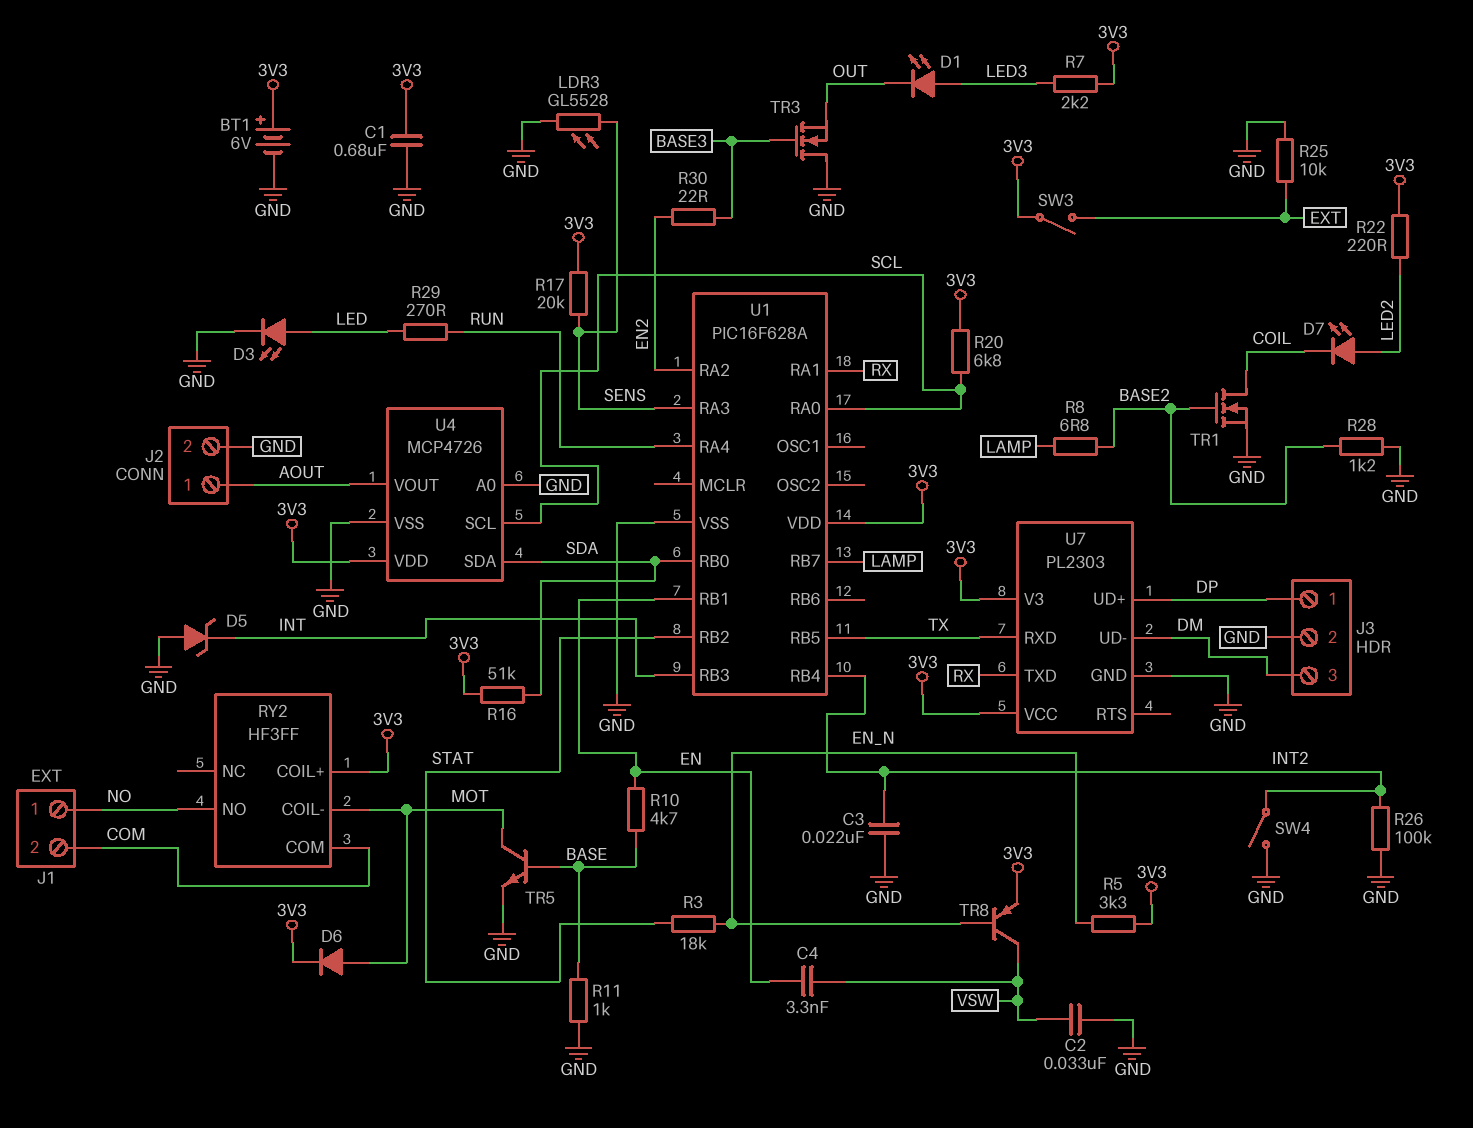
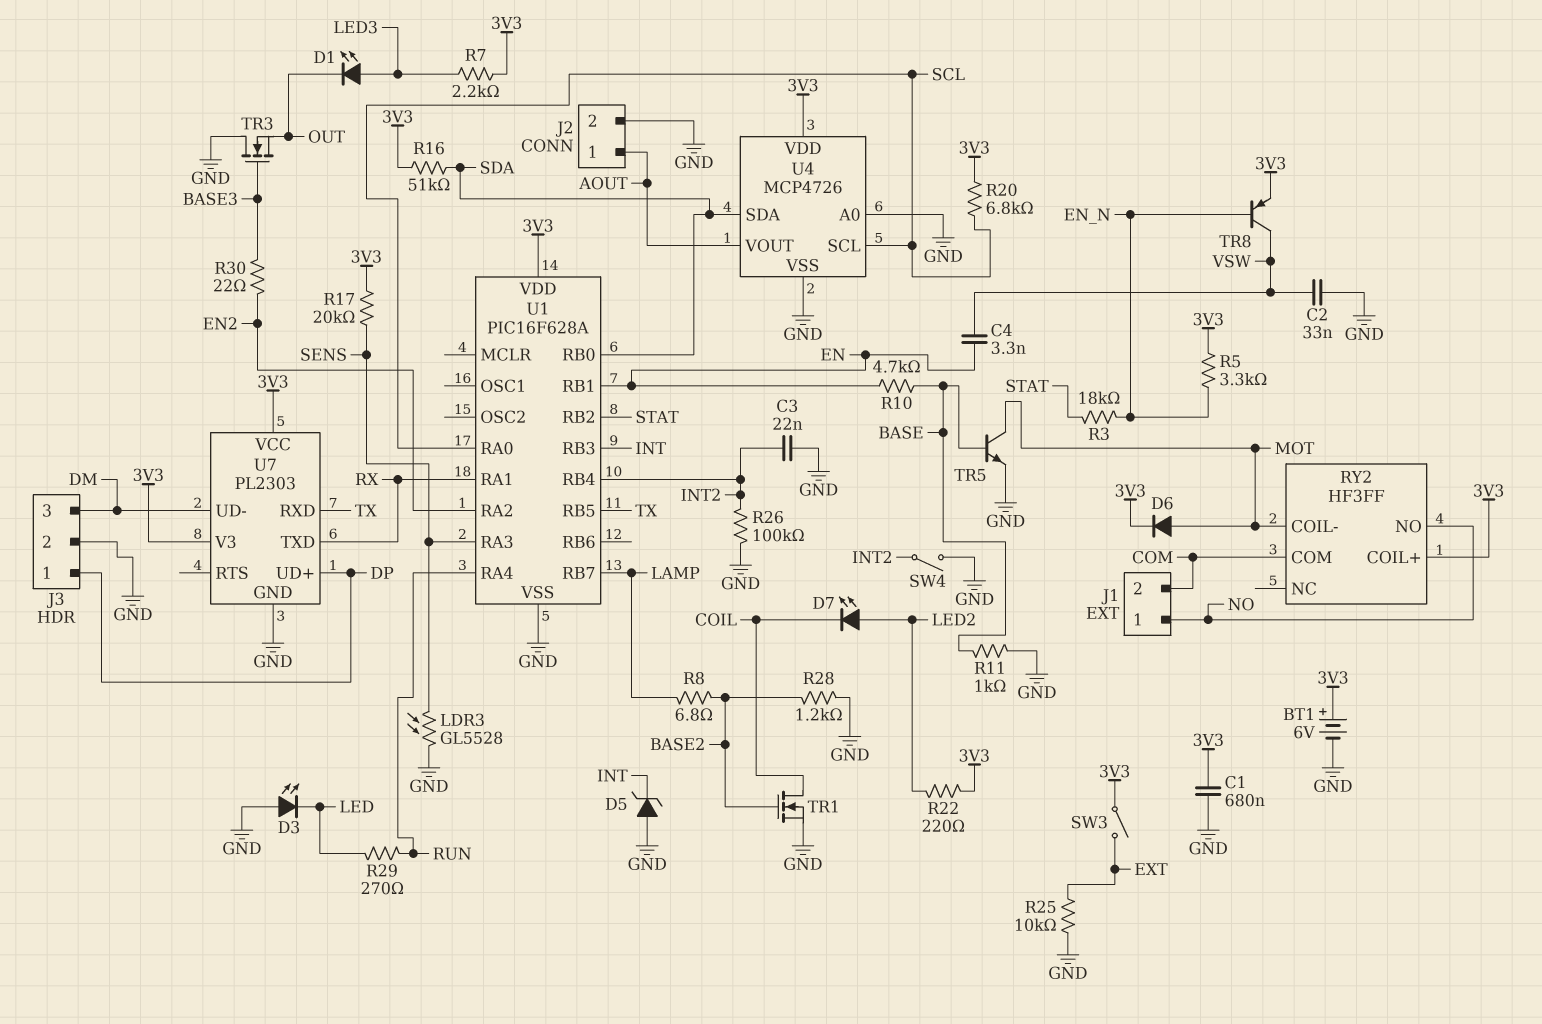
D3: LED (A LED, K GND) -> LED (A GND, K LED)

